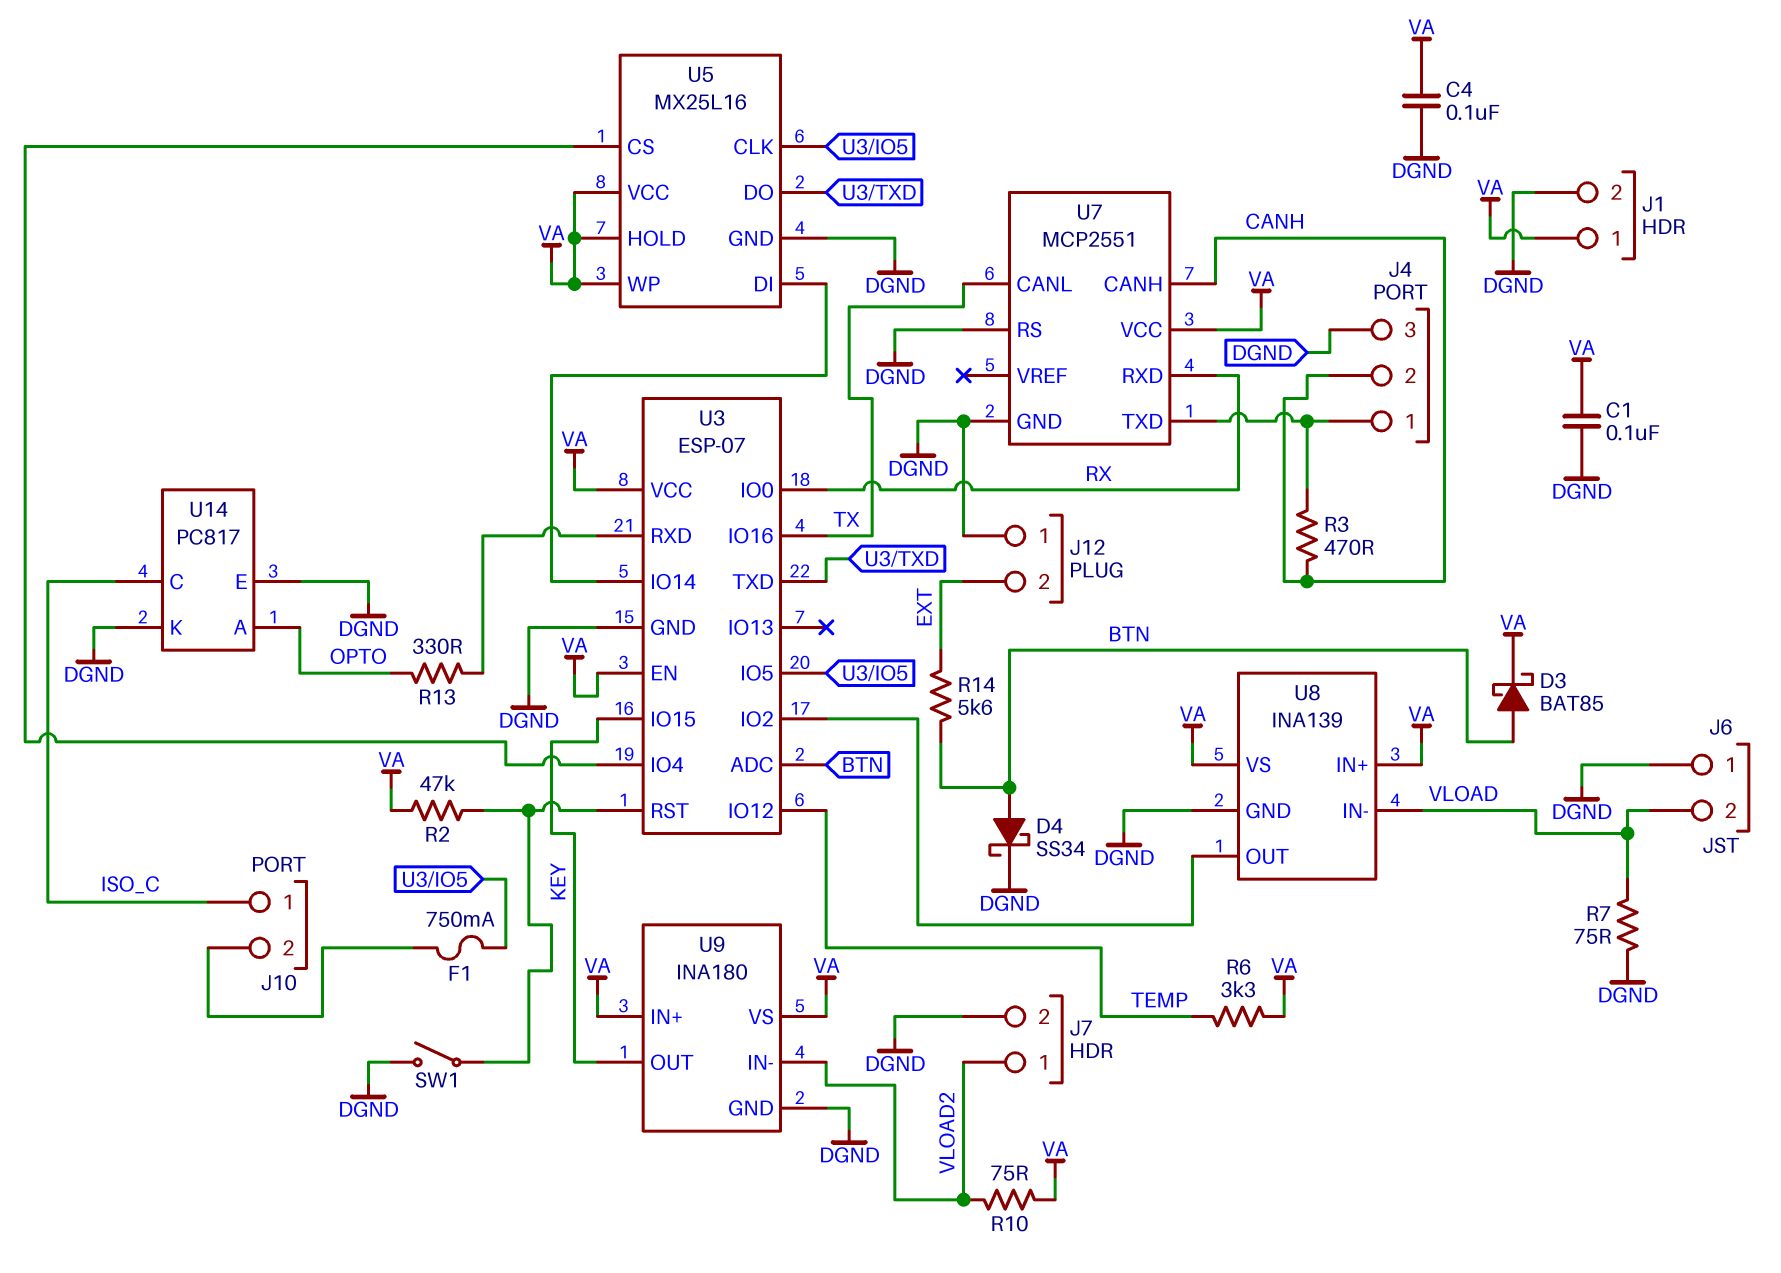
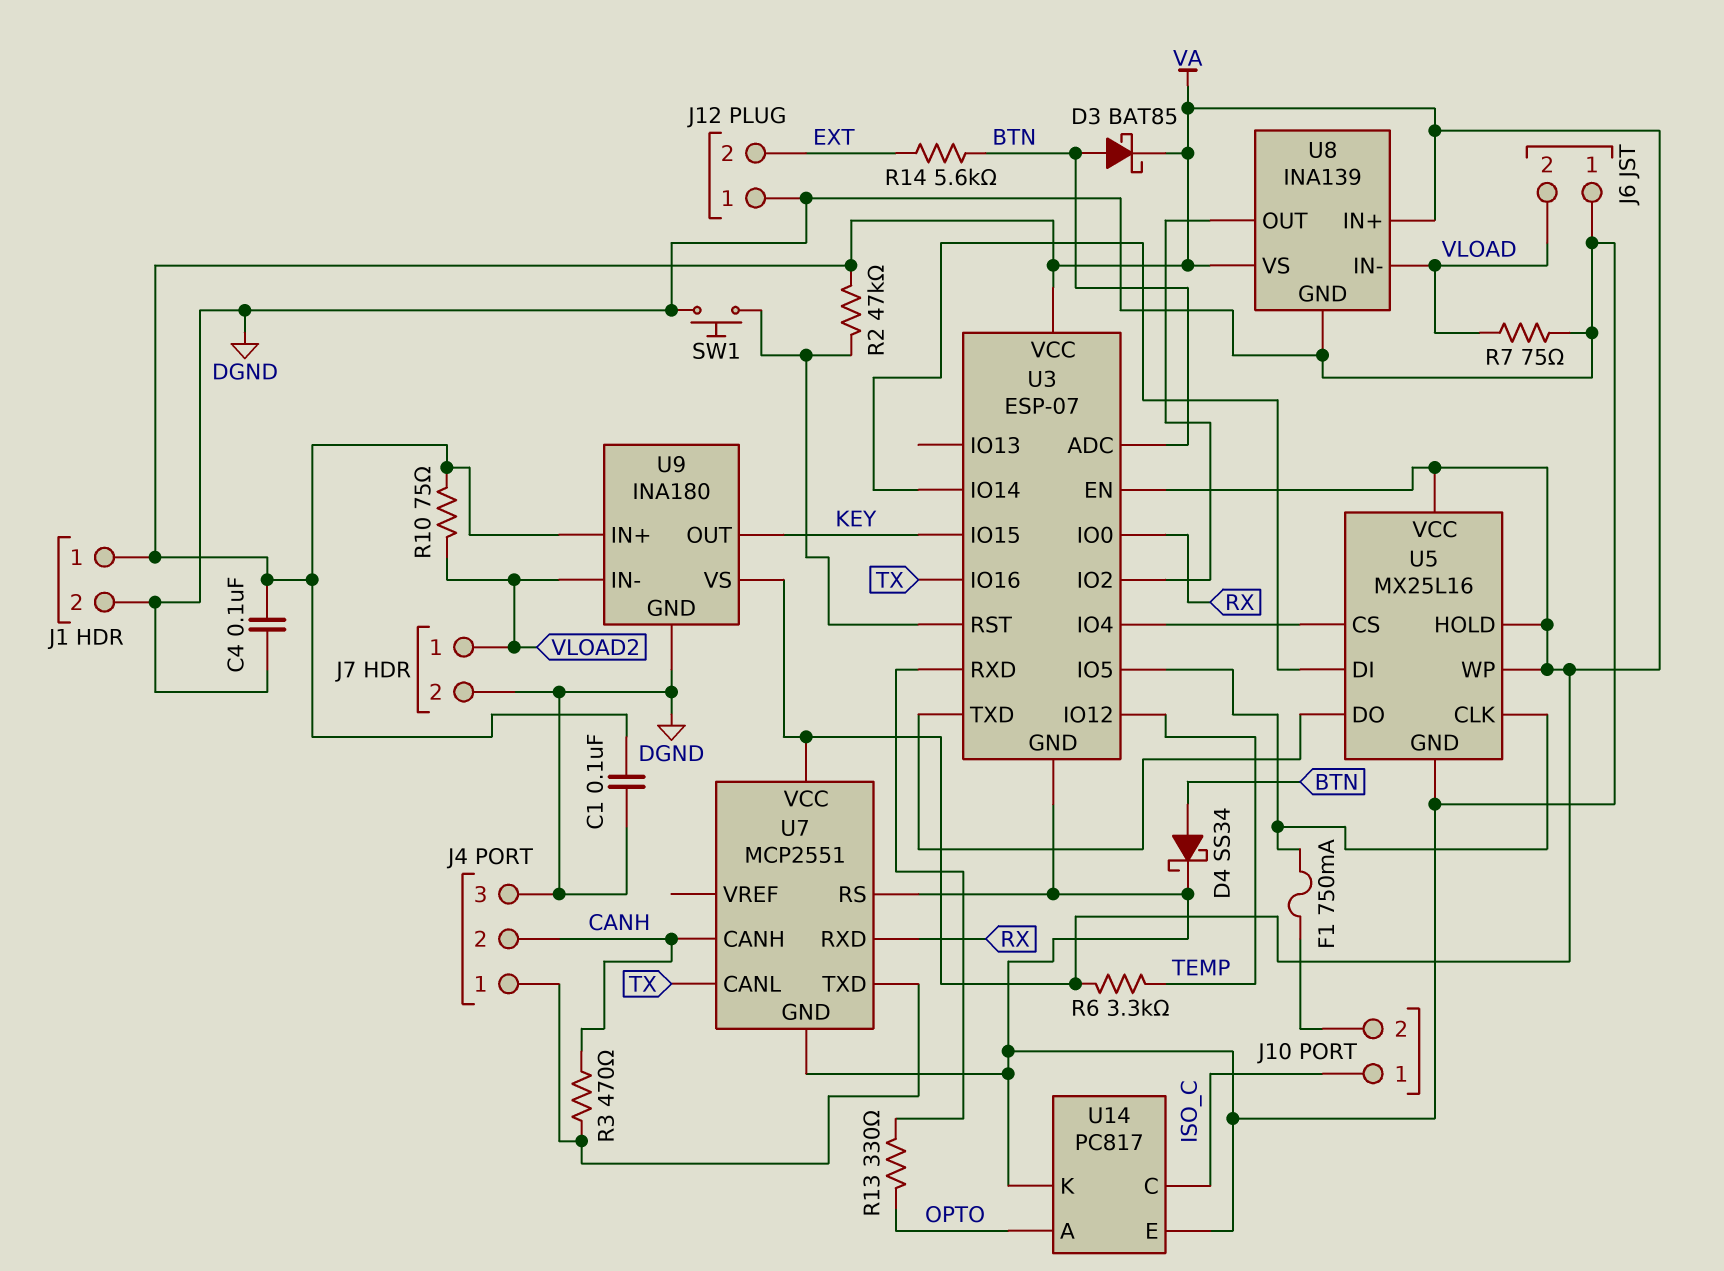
SW1: switch (DGND, U3/RST) -> button (DGND, U3/RST)

